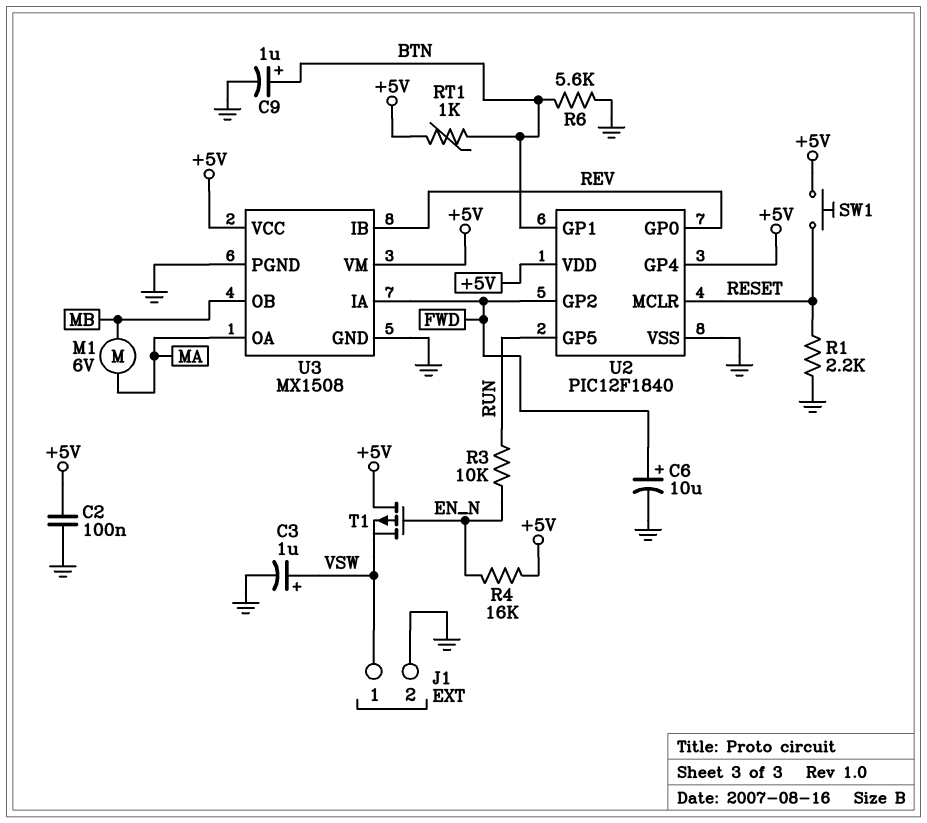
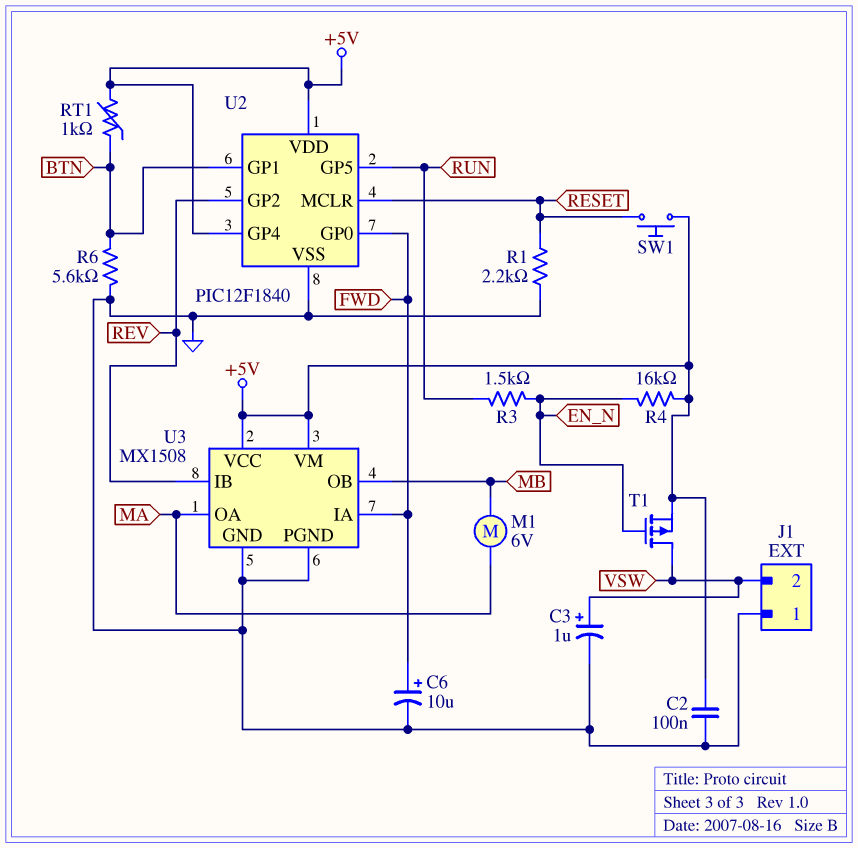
C9: 1uF (plus BTN, minus GND) -> none
J1 pin 1: VSW -> GND
J1 pin 2: GND -> VSW
R3: 10k (EN_N, RUN) -> 1.5k (EN_N, RUN)
T1: PMOS (G EN_N, D +5V, S VSW) -> PMOS (G EN_N, D VSW, S +5V)
U2 pin GP0: REV -> FWD
U2 pin GP2: FWD -> REV

